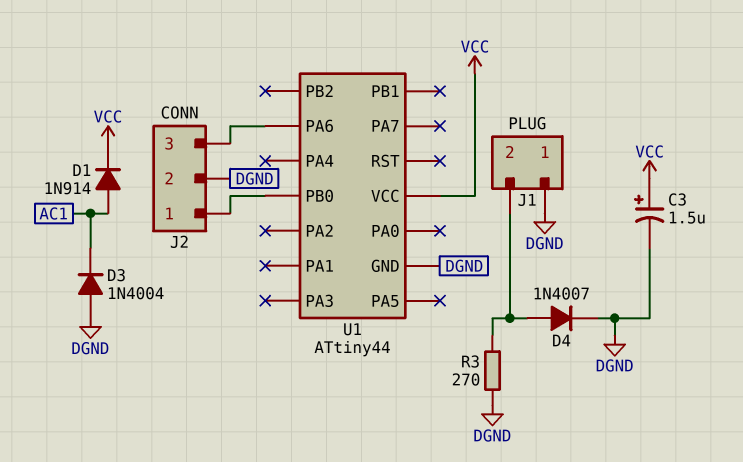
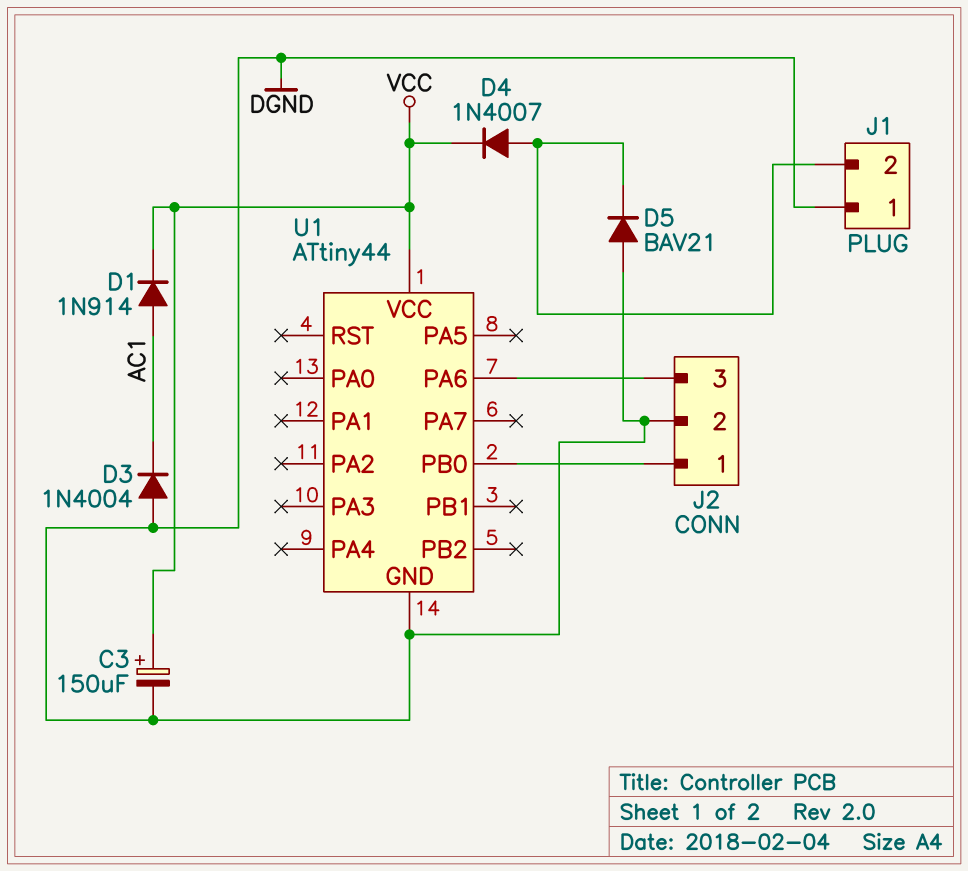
C3: 1.5uF (plus VCC, minus DGND) -> 150uF (plus VCC, minus DGND)
D4: diode 1N4007 (A J1/2, K DGND) -> diode 1N4007 (A J1/2, K VCC)
D5: none -> diode BAV21 (A DGND, K J1/2)
R3: 270 (DGND, J1/2) -> none

